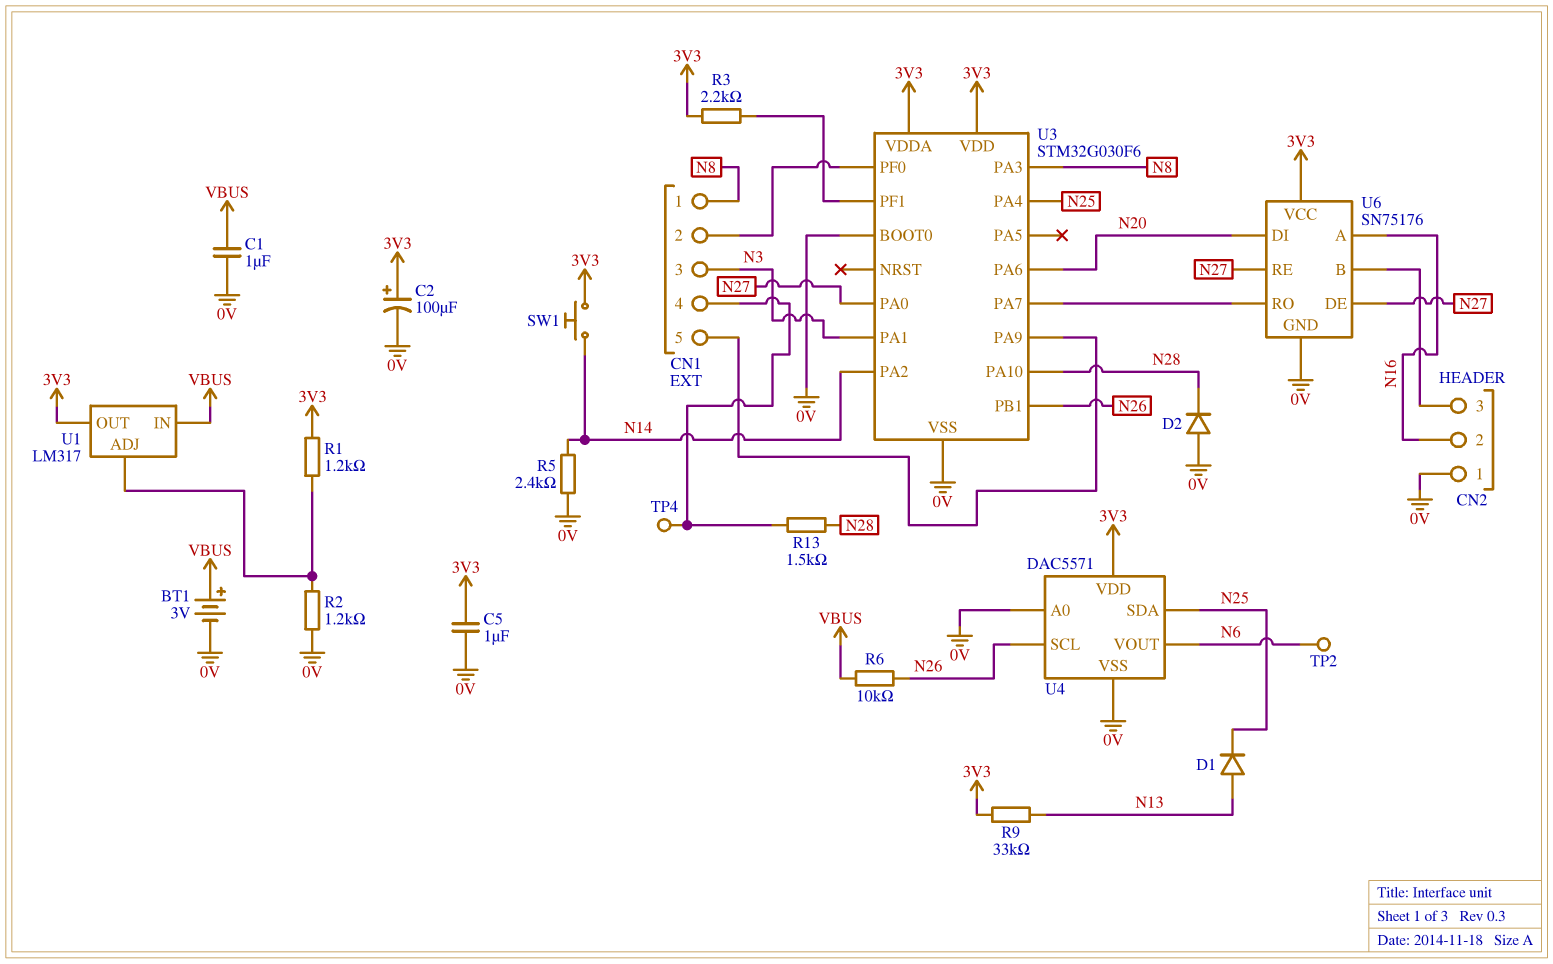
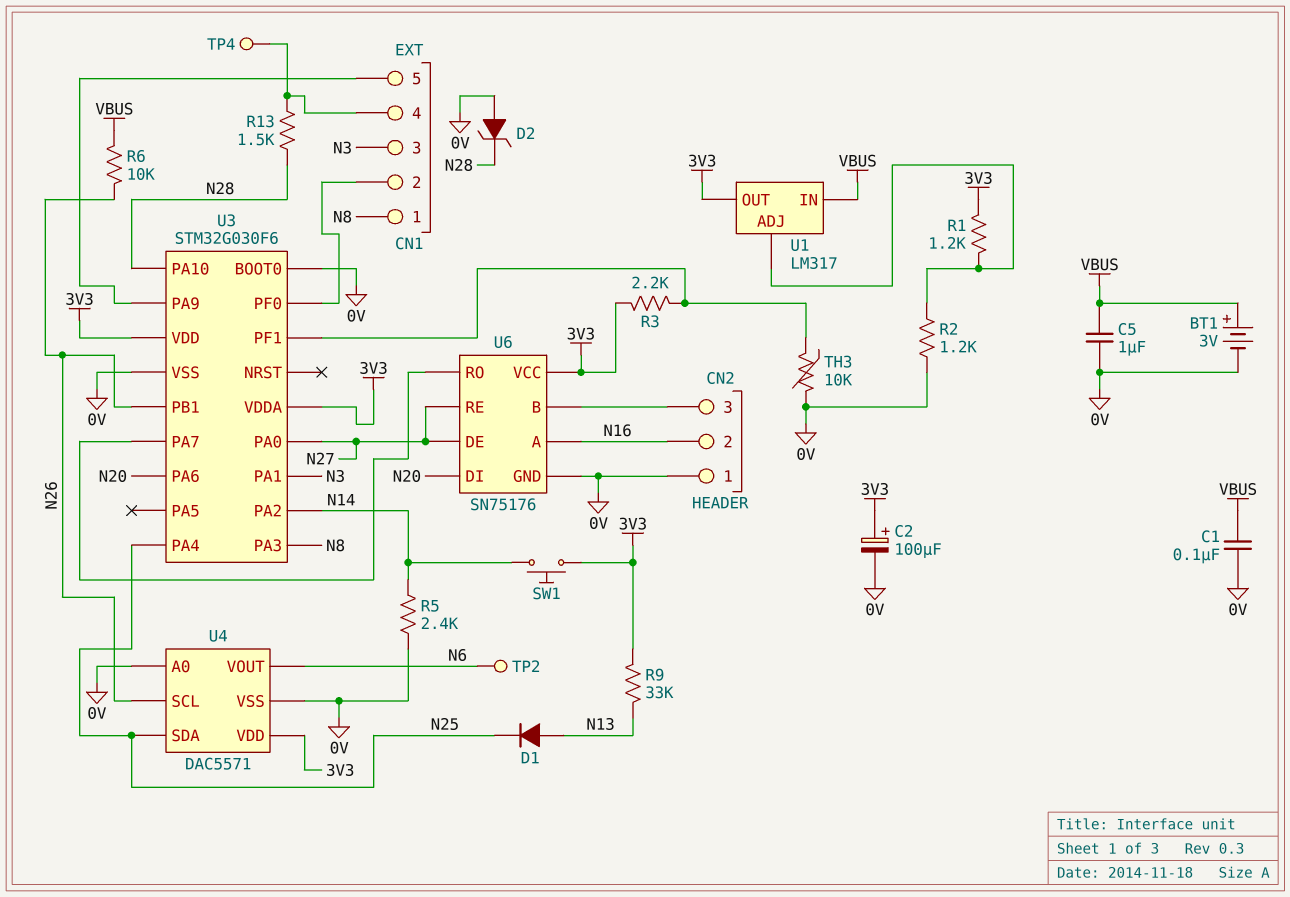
C1: 1uF (0V, VBUS) -> 100nF (0V, VBUS)
C5: 1uF (0V, 3V3) -> 1uF (0V, VBUS)
D2: diode (A 0V, K N28) -> zener (A 0V, K N28)
TH3: none -> 10k (0V, U3/PF1)

